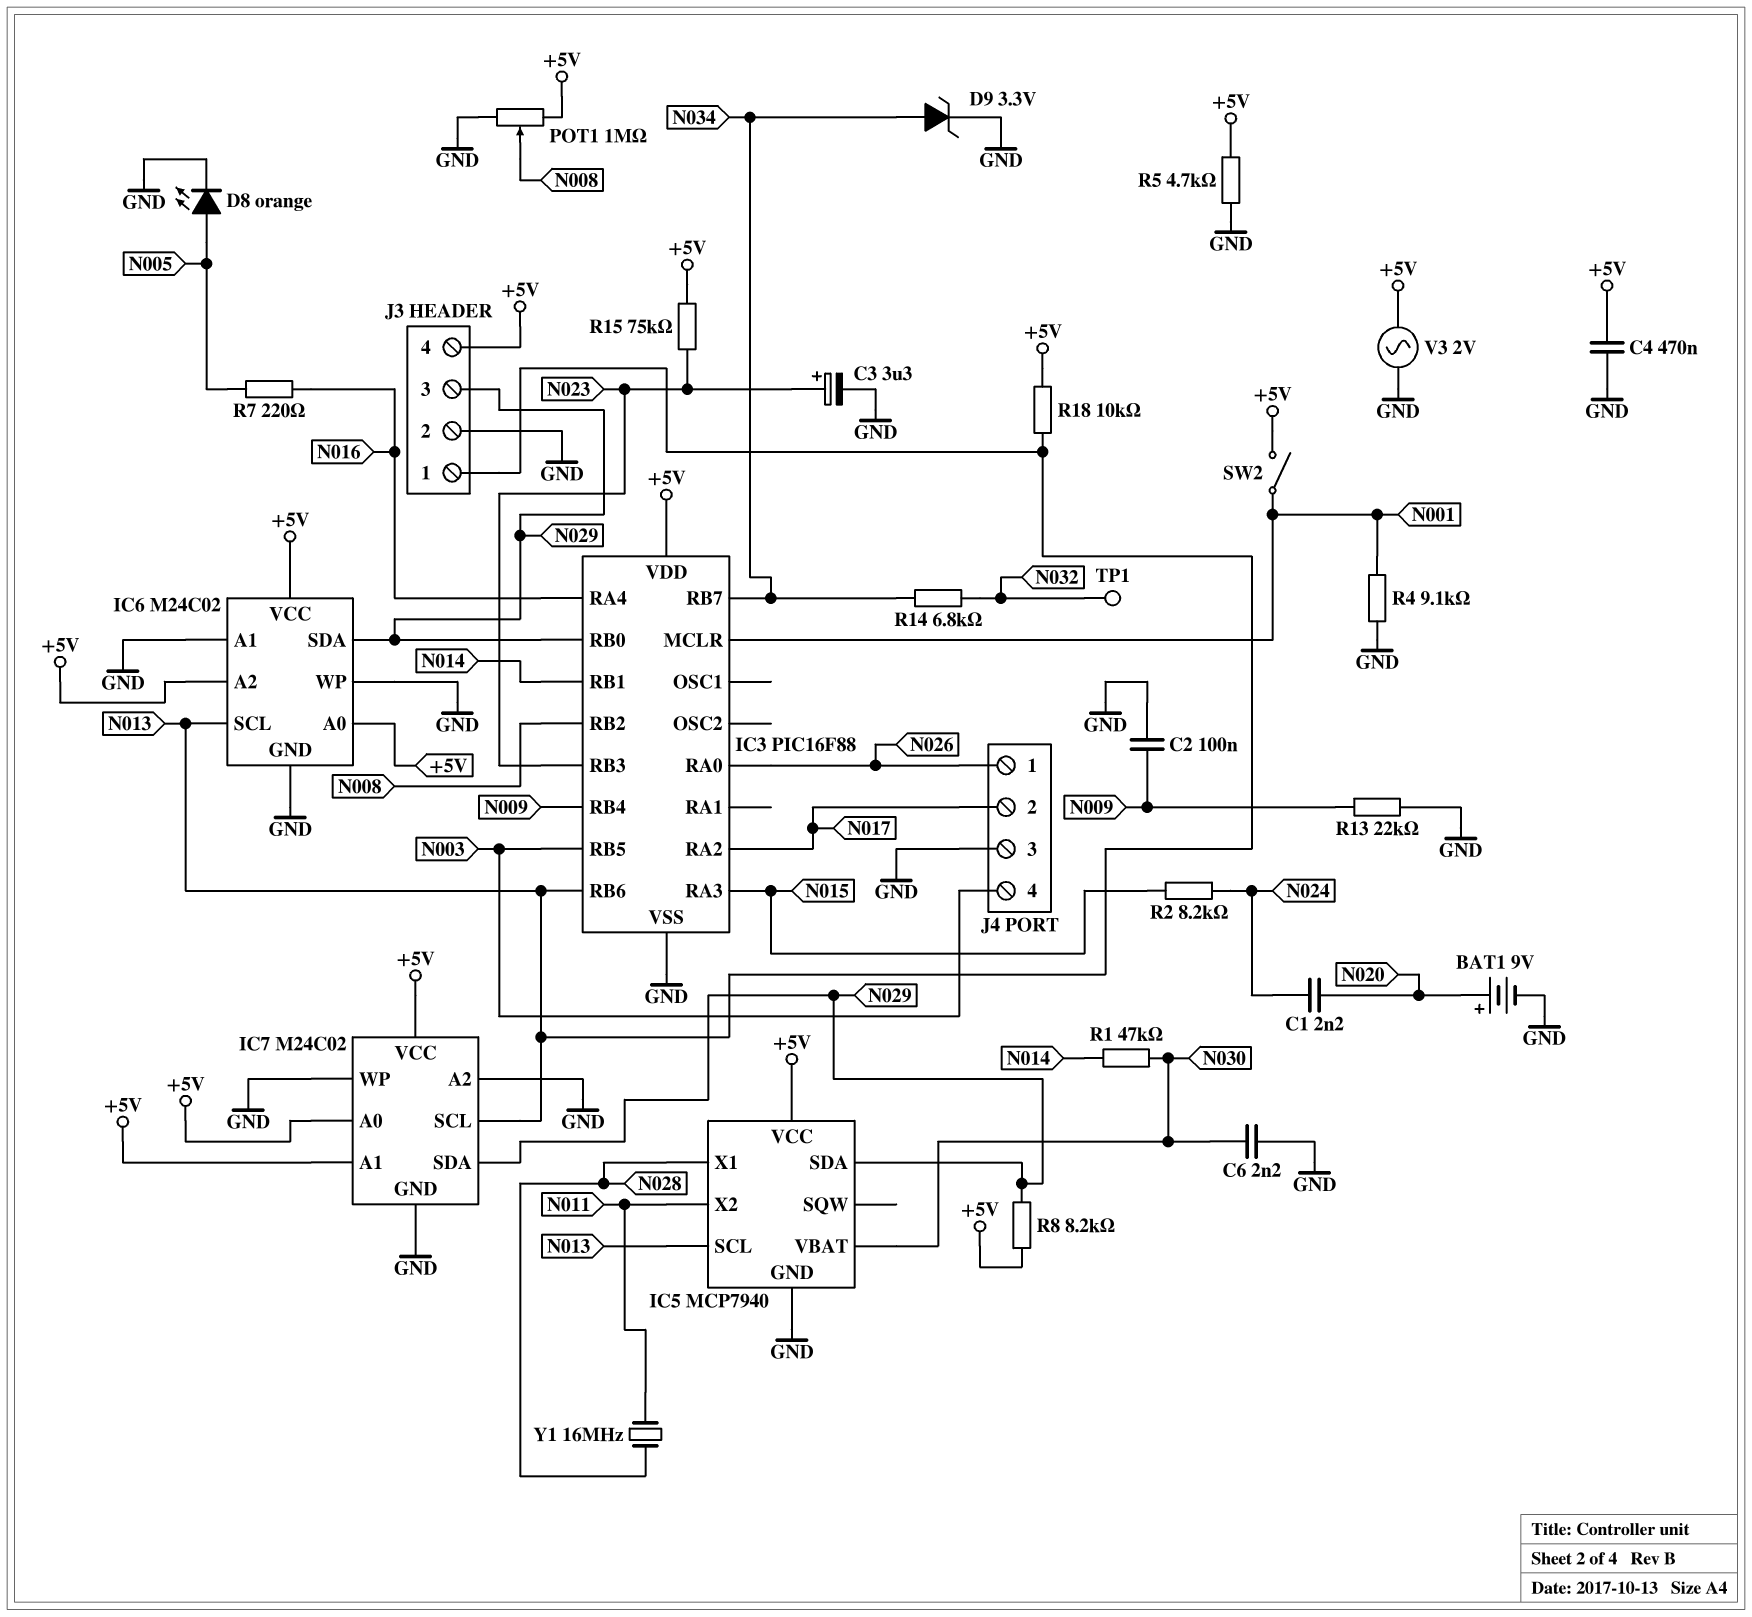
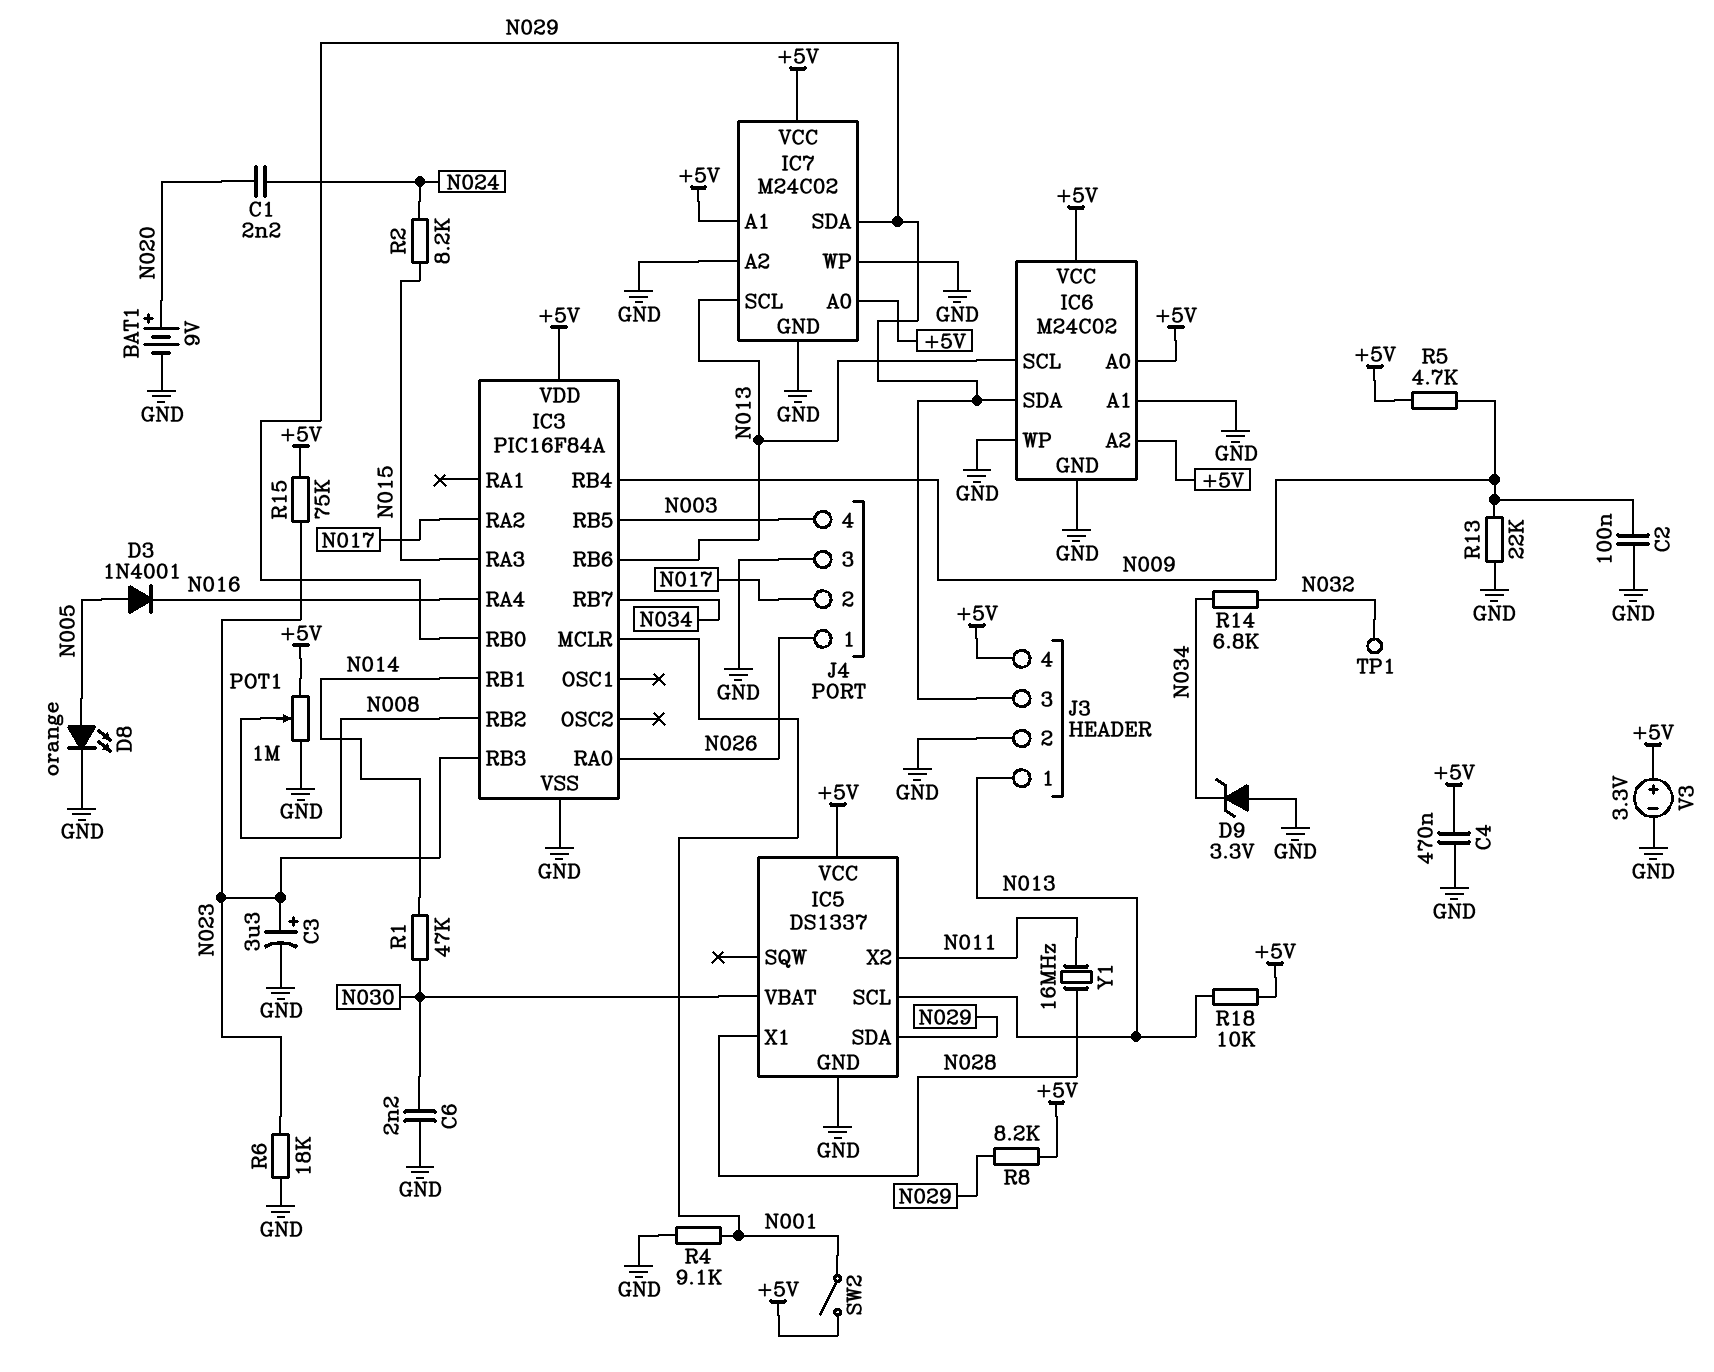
D3: none -> diode 1N4001 (A N005, K N016)
D9: zener 3.3V (A N034, K GND) -> zener 3.3V (A GND, K N034)
IC3: PIC16F88 -> PIC16F84A
IC5: MCP7940 -> DS1337
R5: 4.7k (+5V, GND) -> 4.7k (+5V, N009)
R6: none -> 18k (GND, N023)
R7: 220 (N005, N016) -> none
V3: AC 2V (+5V, GND) -> 3.3V (plus +5V, minus GND)

